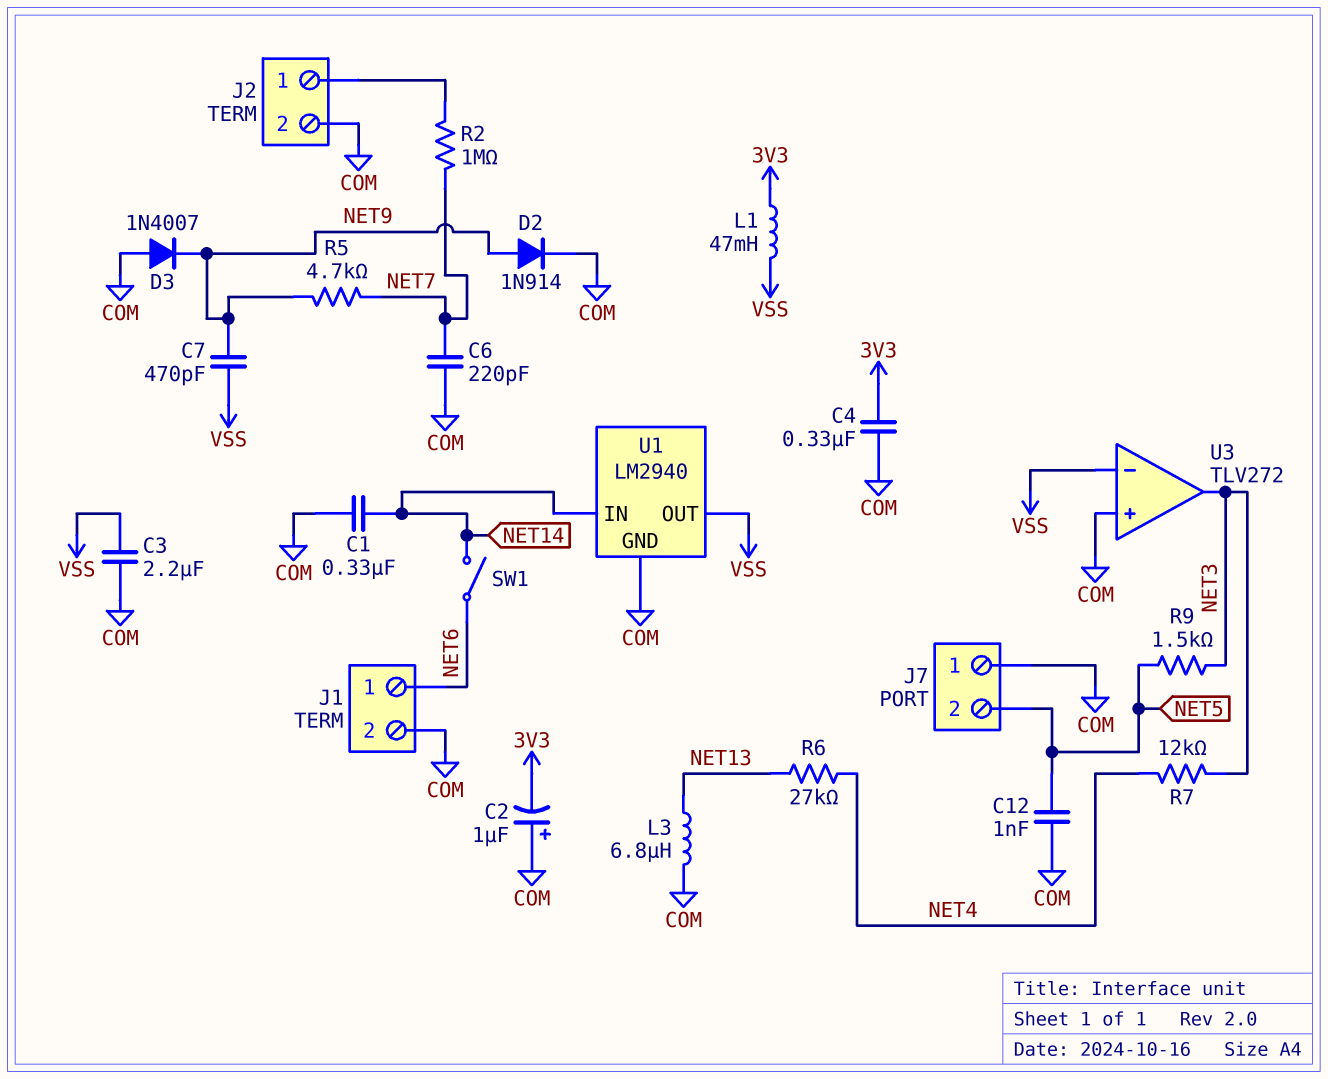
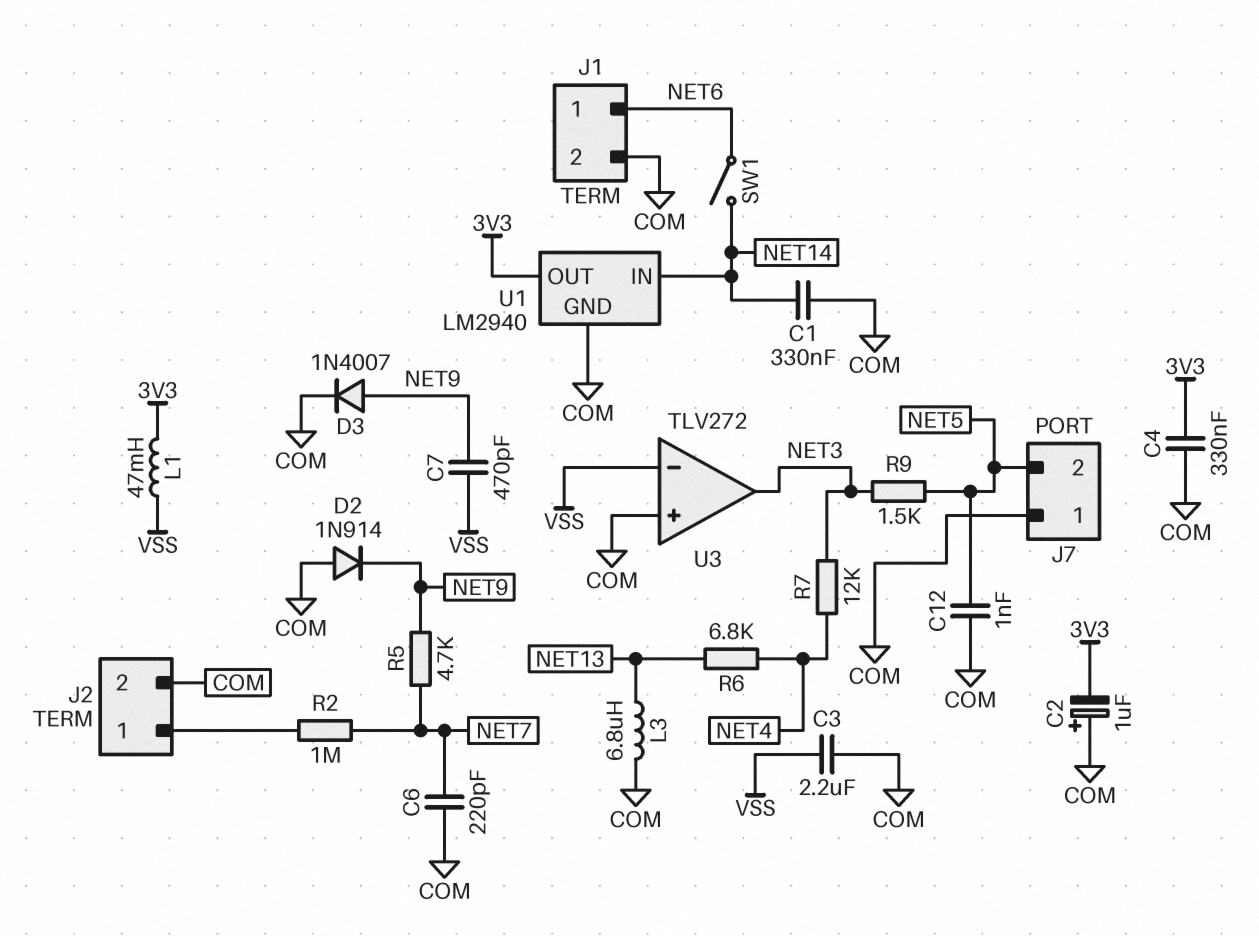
D2: diode 1N914 (A NET9, K COM) -> diode 1N914 (A COM, K NET9)
D3: diode 1N4007 (A COM, K NET9) -> diode 1N4007 (A NET9, K COM)
R6: 27k (NET4, NET13) -> 6.8k (NET4, NET13)
U1 pin OUT: VSS -> 3V3

